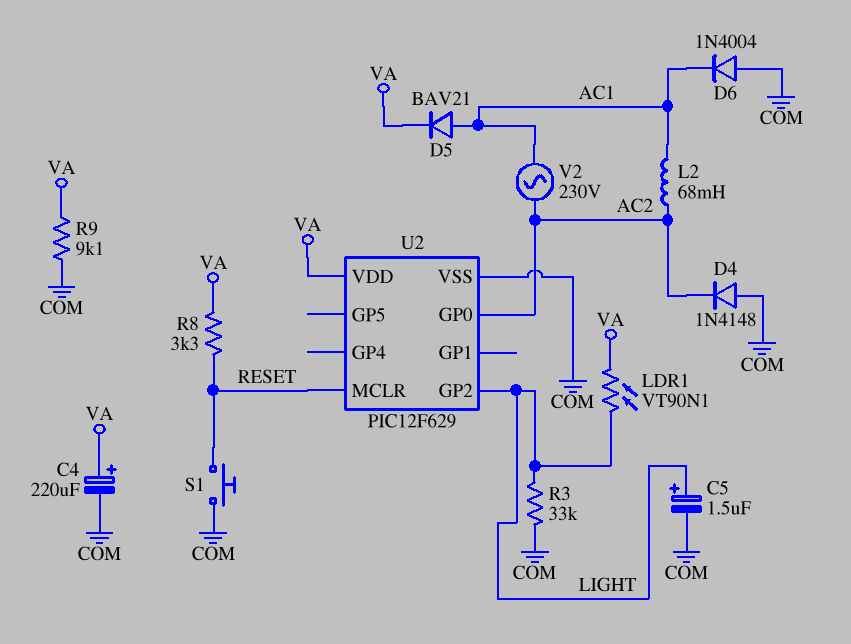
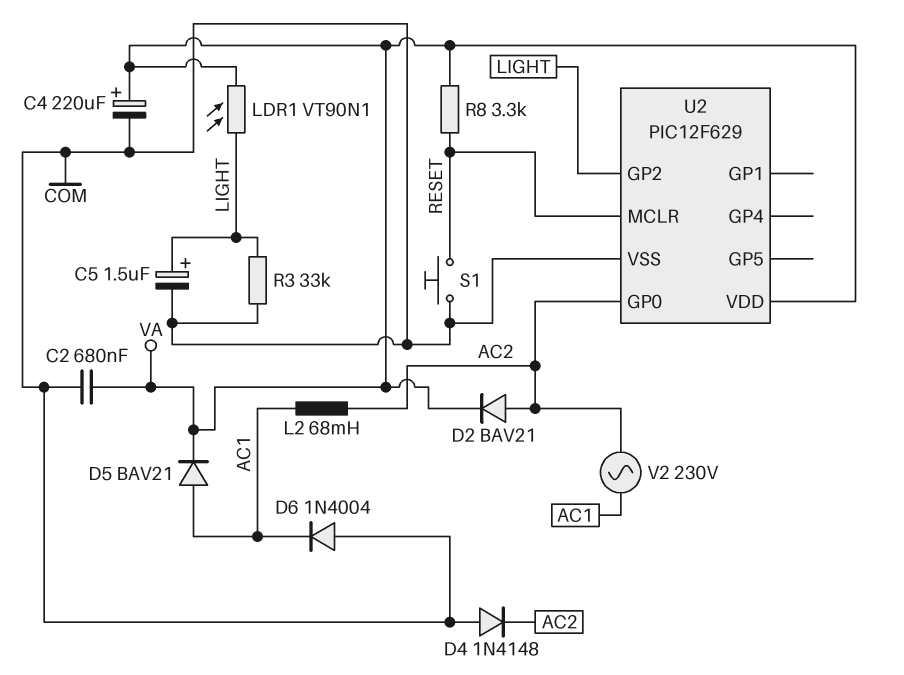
C2: none -> 680nF (COM, VA)
D2: none -> diode BAV21 (A AC2, K VA)
R9: 9.1k (COM, VA) -> none

